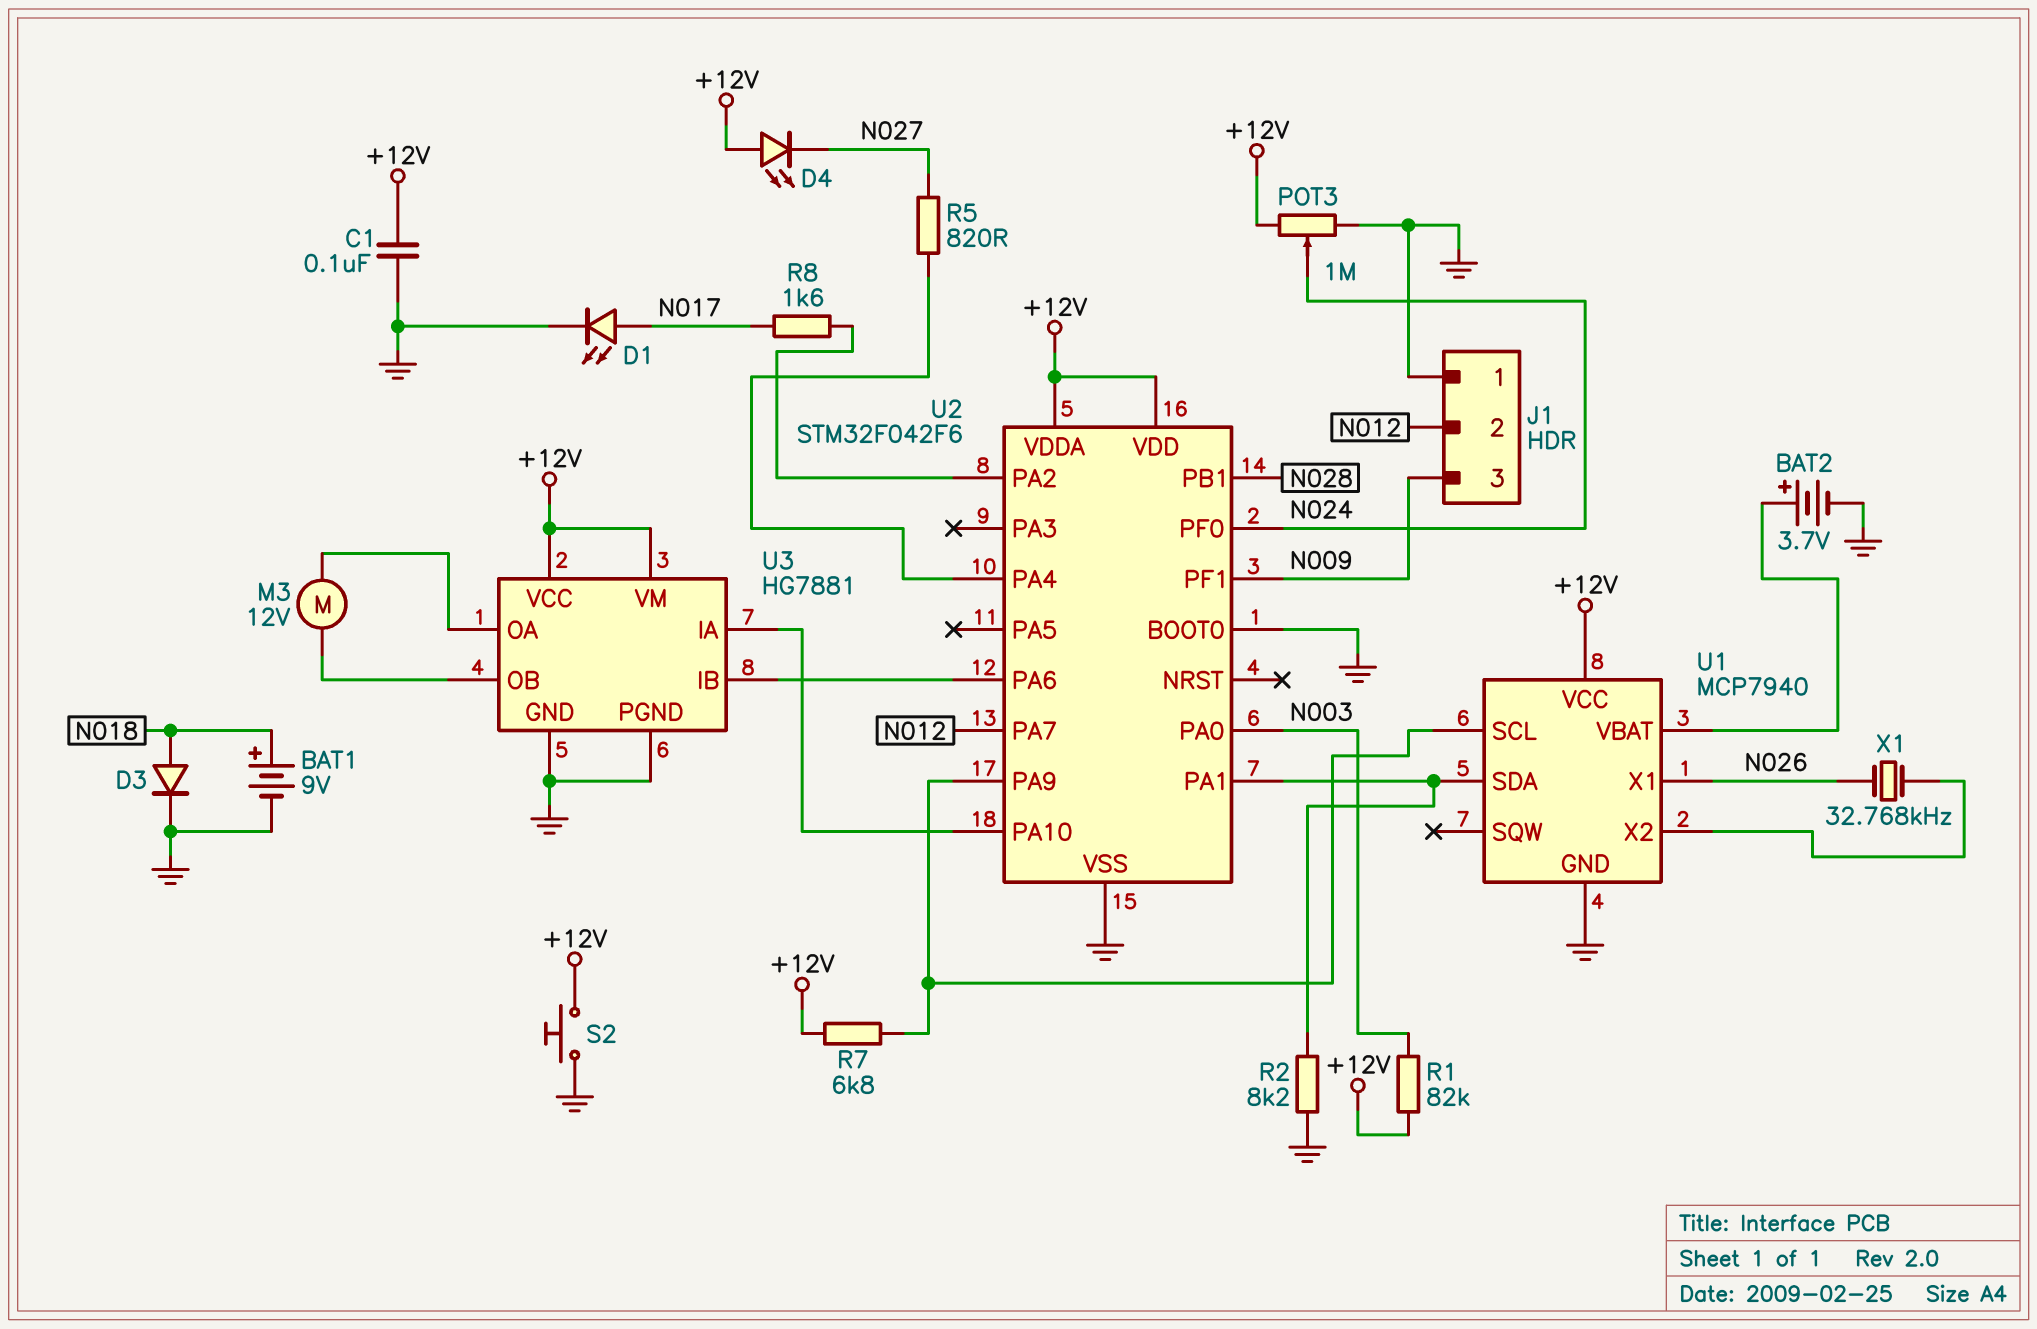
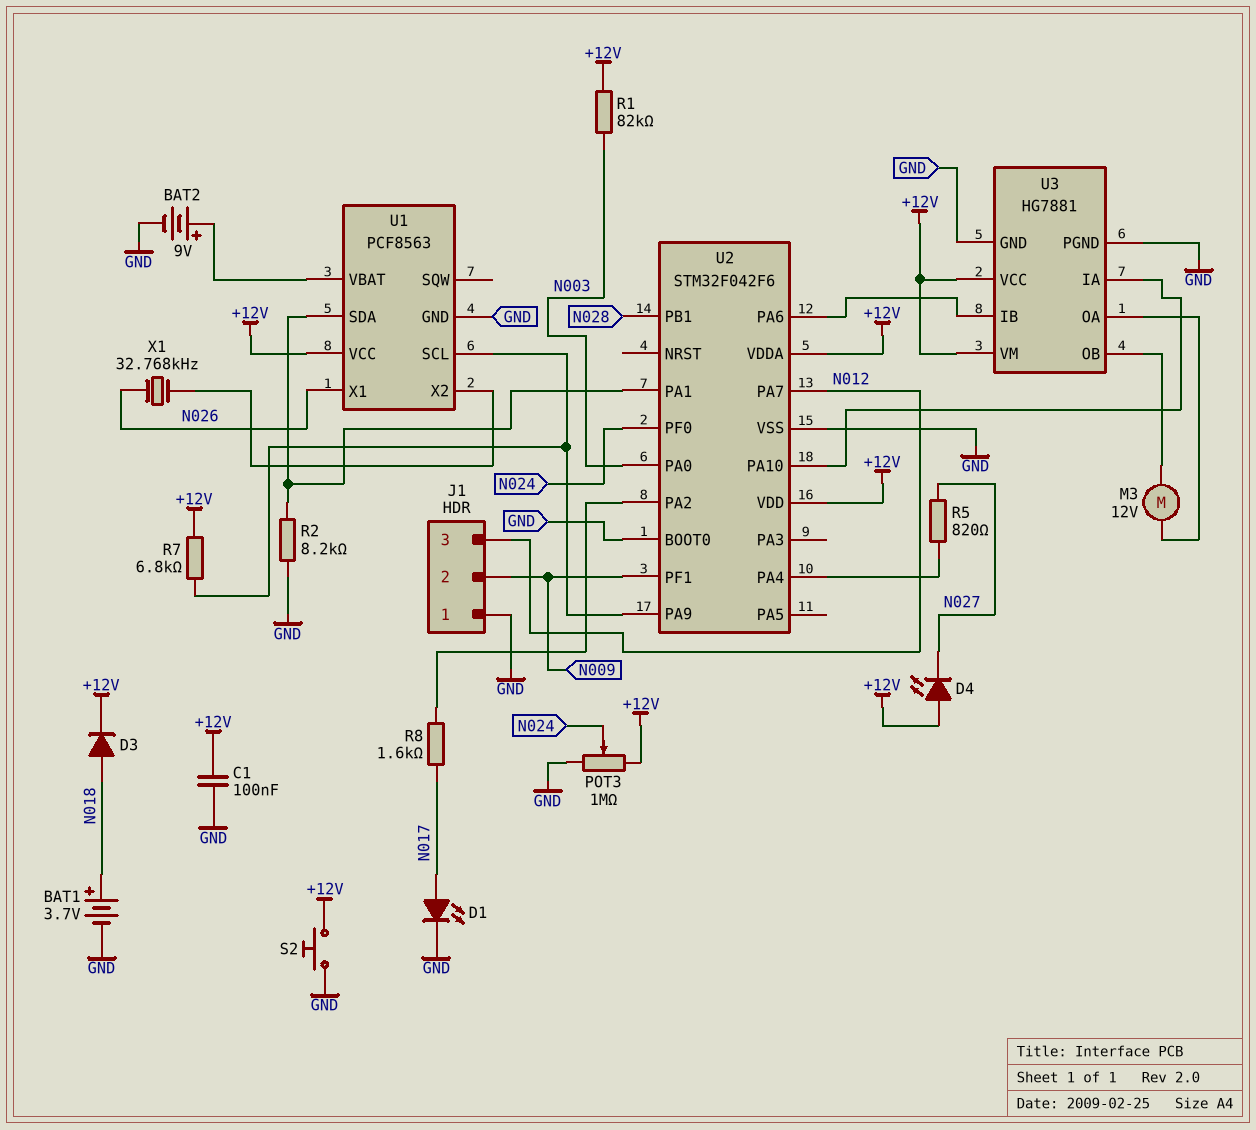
BAT1: 9V (plus N018, minus GND) -> 3.7V (plus N018, minus GND)
BAT2: 3.7V (plus U1/VBAT, minus GND) -> 9V (plus U1/VBAT, minus GND)
D3: diode (A N018, K GND) -> diode (A N018, K +12V)
J1 pin 2: N012 -> N009
J1 pin 3: N009 -> N012
U1: MCP7940 -> PCF8563

